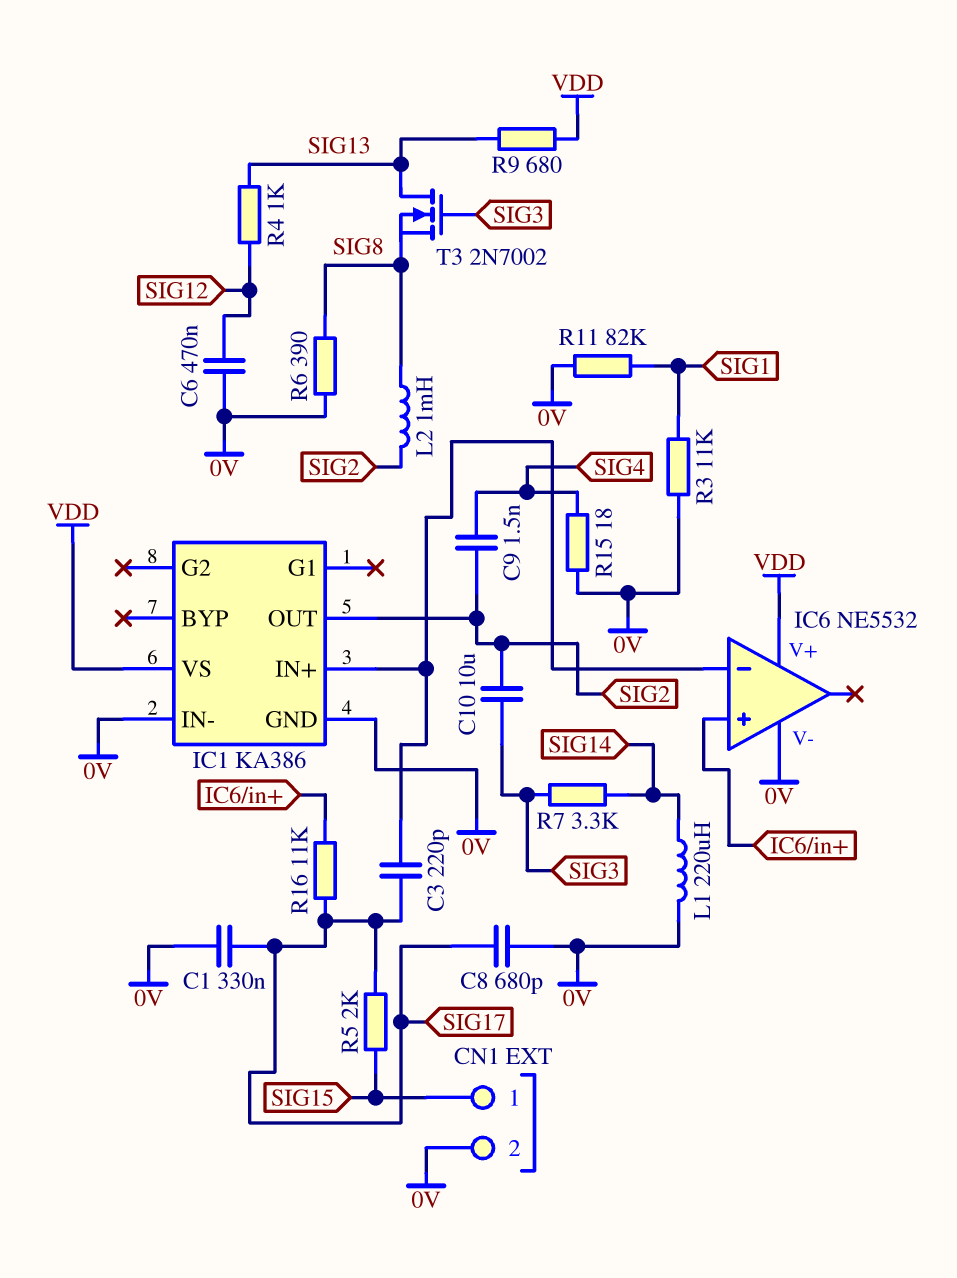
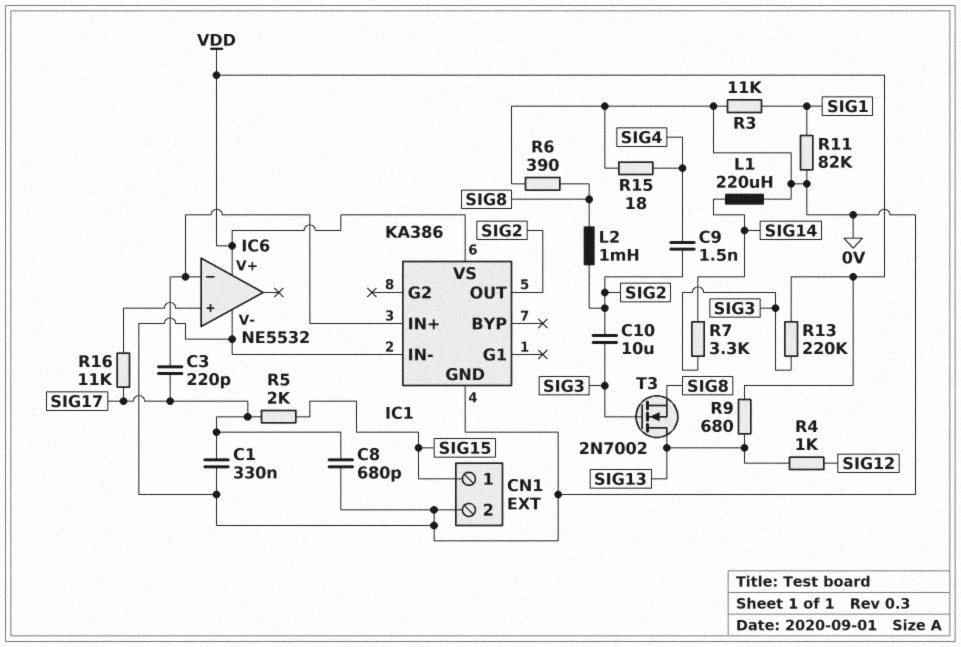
C6: 470nF (0V, SIG12) -> none
R13: none -> 220k (SIG3, VDD)

